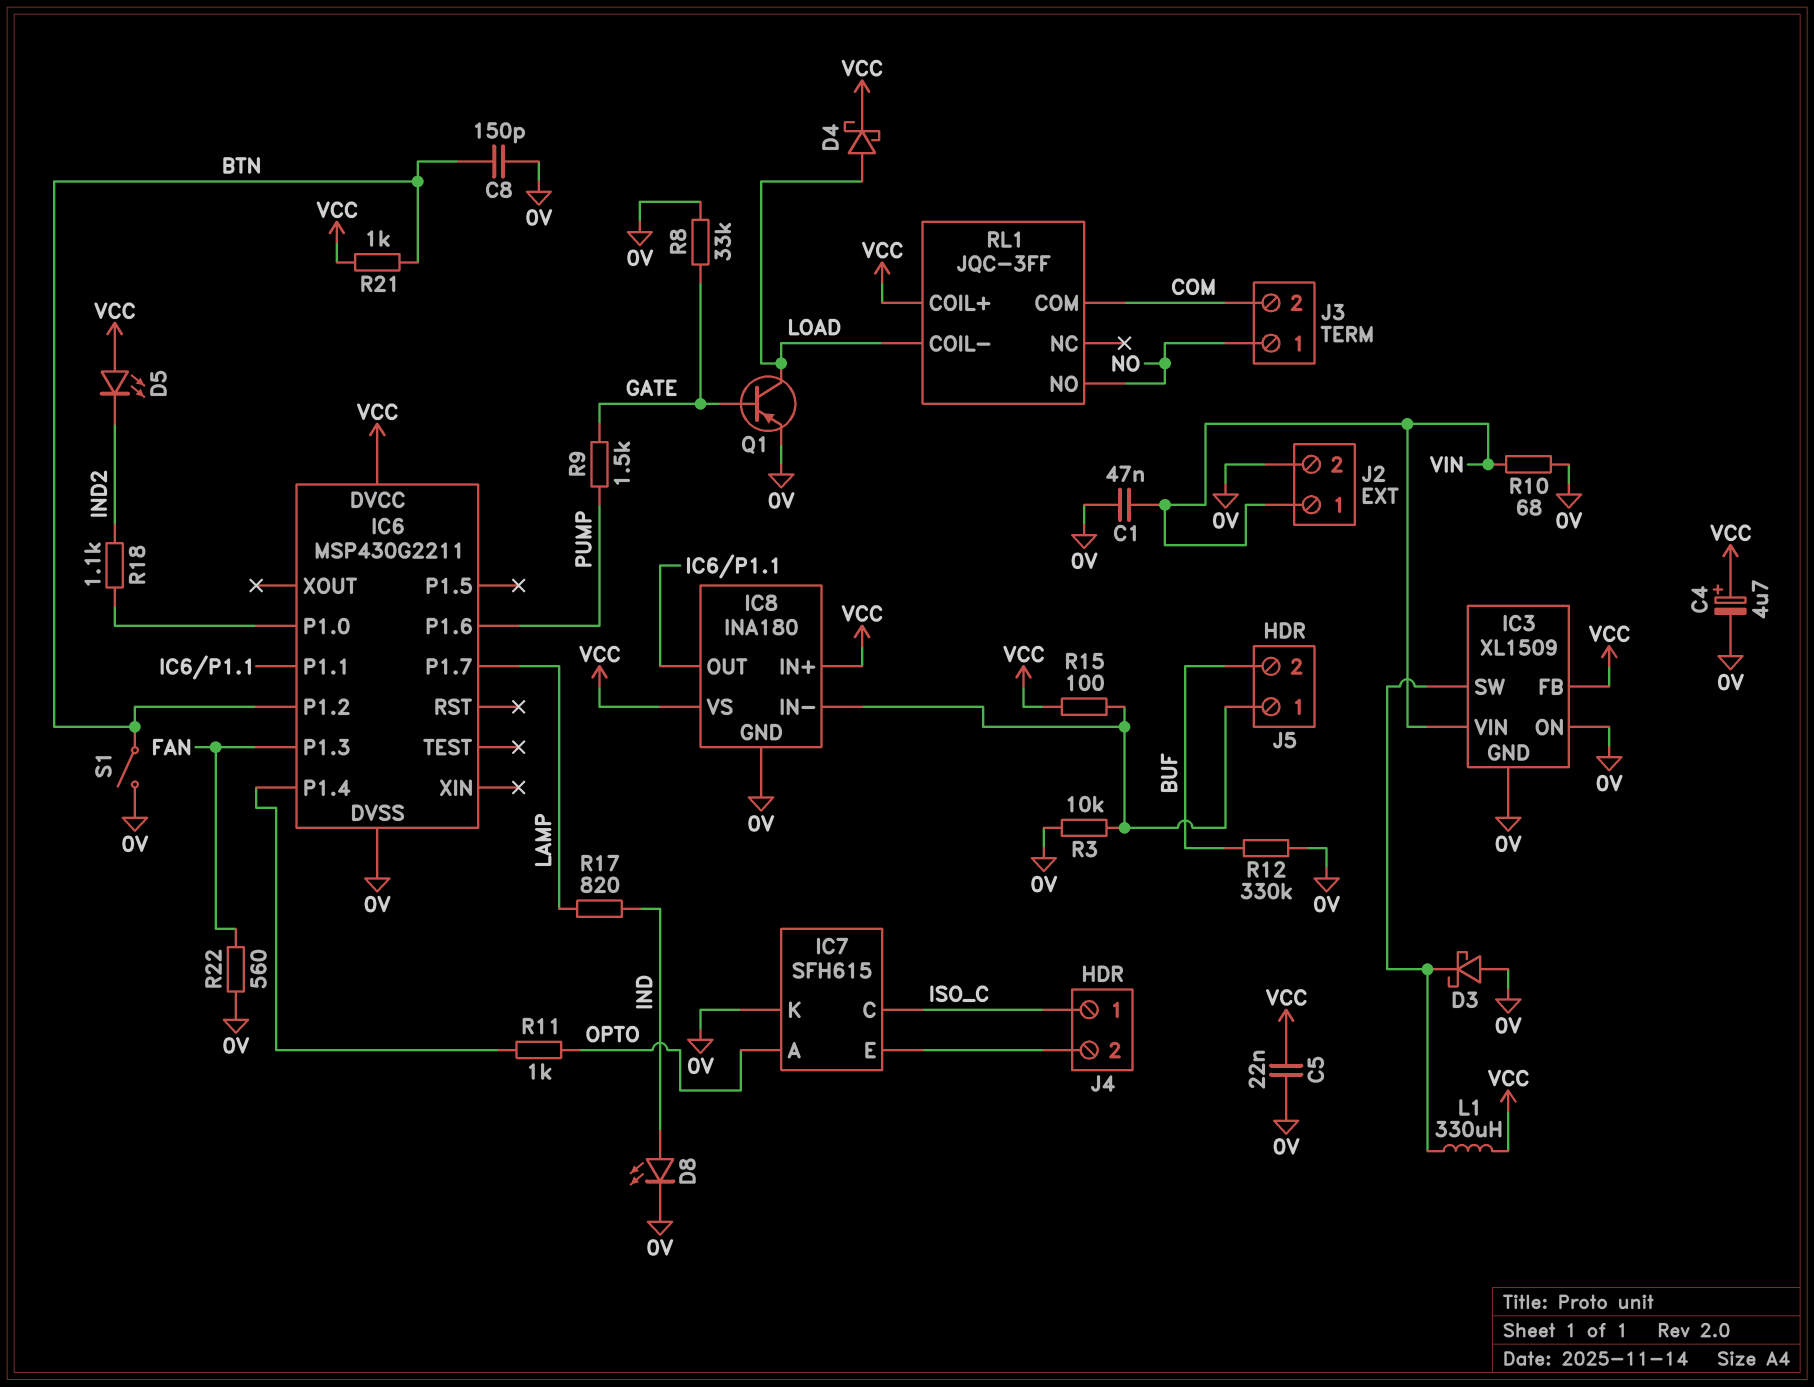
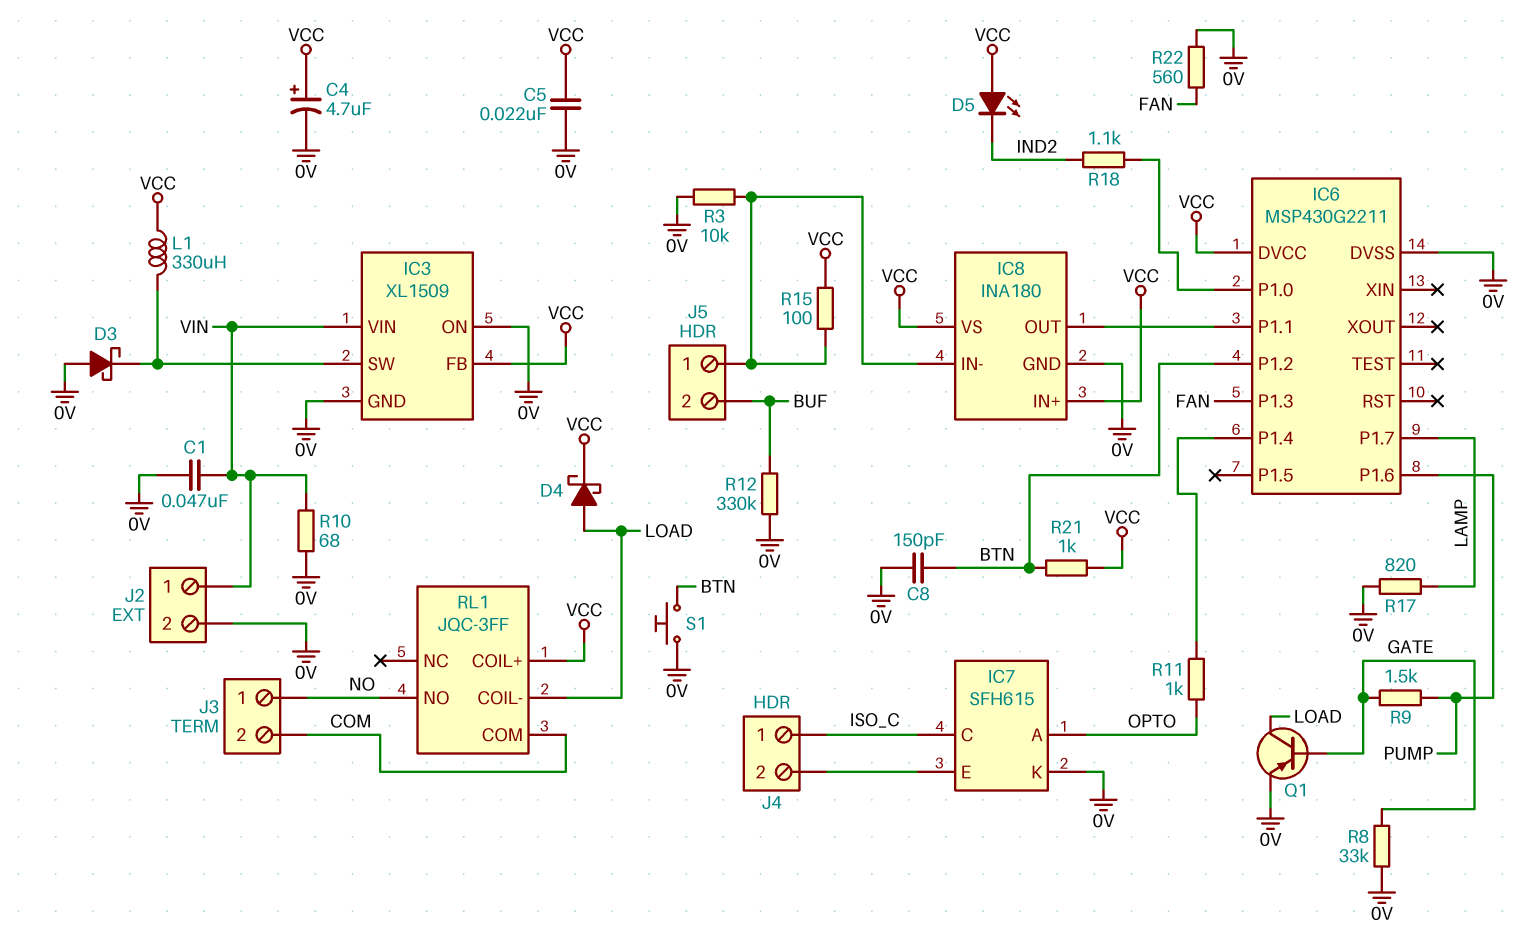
D8: LED (A IND, K 0V) -> none
R17: 820 (IND, LAMP) -> 820 (0V, LAMP)
S1: switch (0V, BTN) -> button (0V, BTN)

